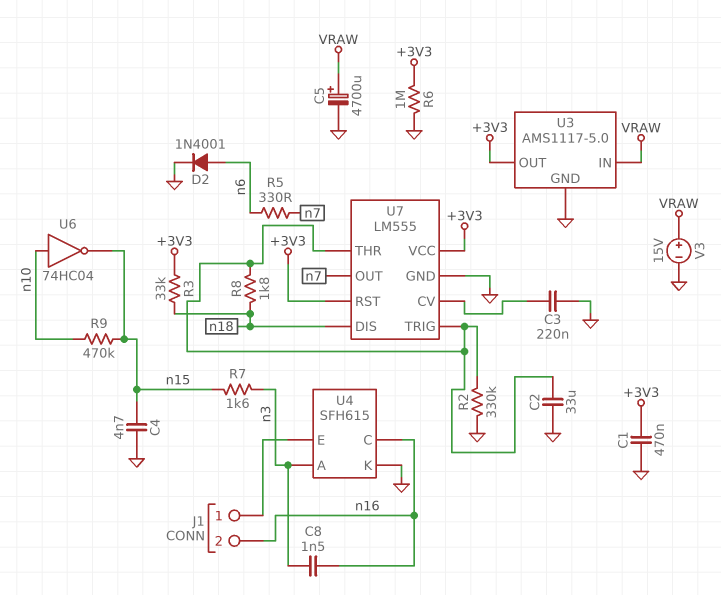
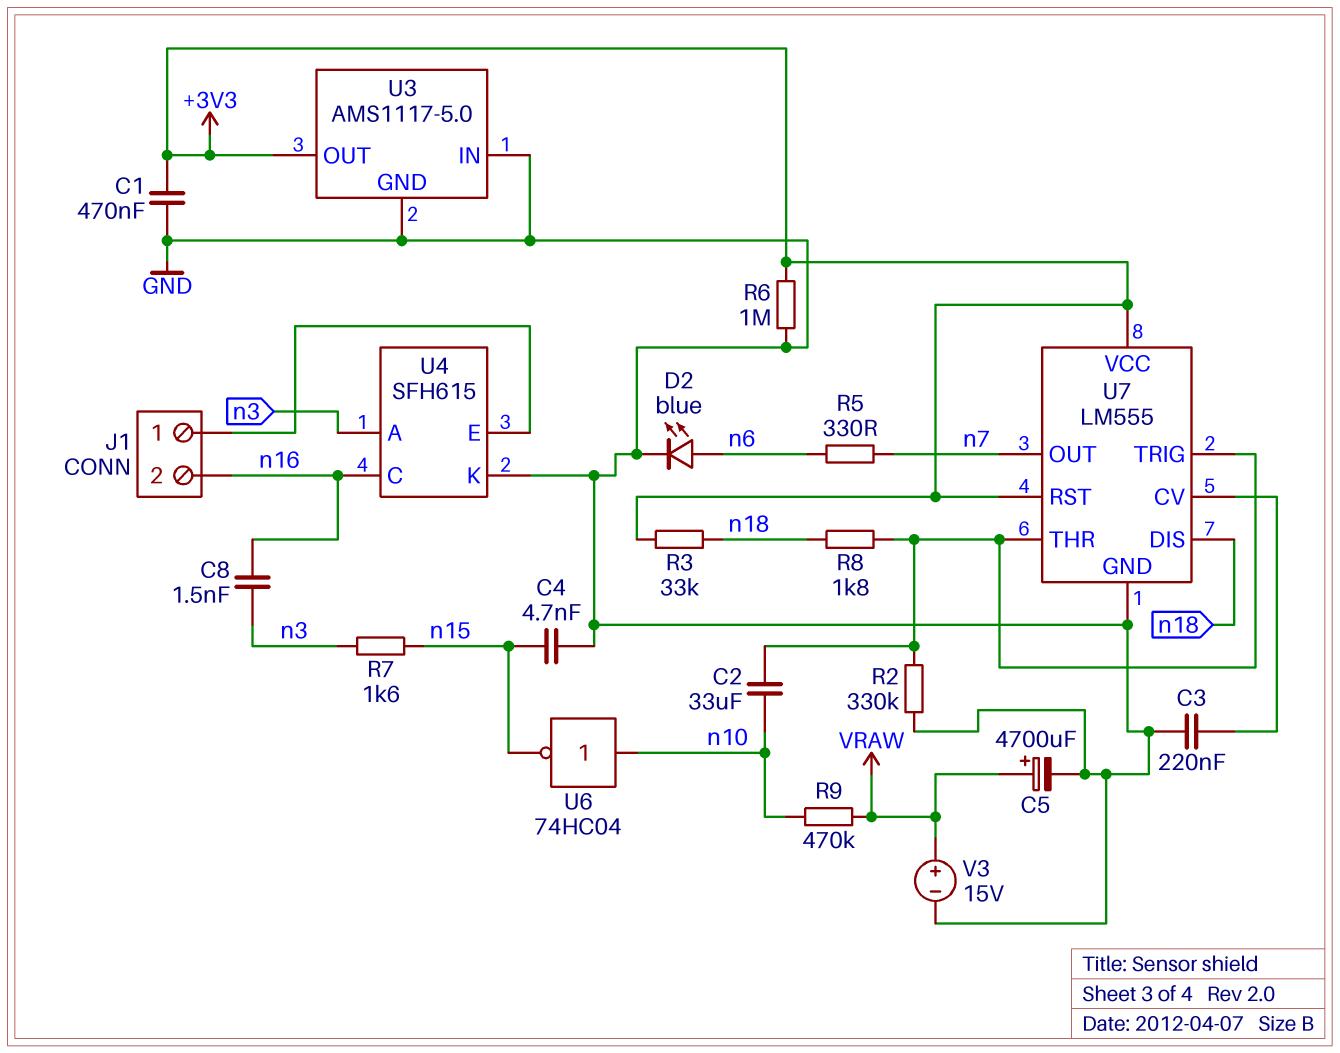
C2: 33uF (GND, U7/THR) -> 33uF (U7/THR, n10)
D2: diode 1N4001 (A n6, K GND) -> LED blue (A n6, K GND)
R9: 470k (n10, n15) -> 470k (VRAW, n10)
U3 pin IN: VRAW -> GND

